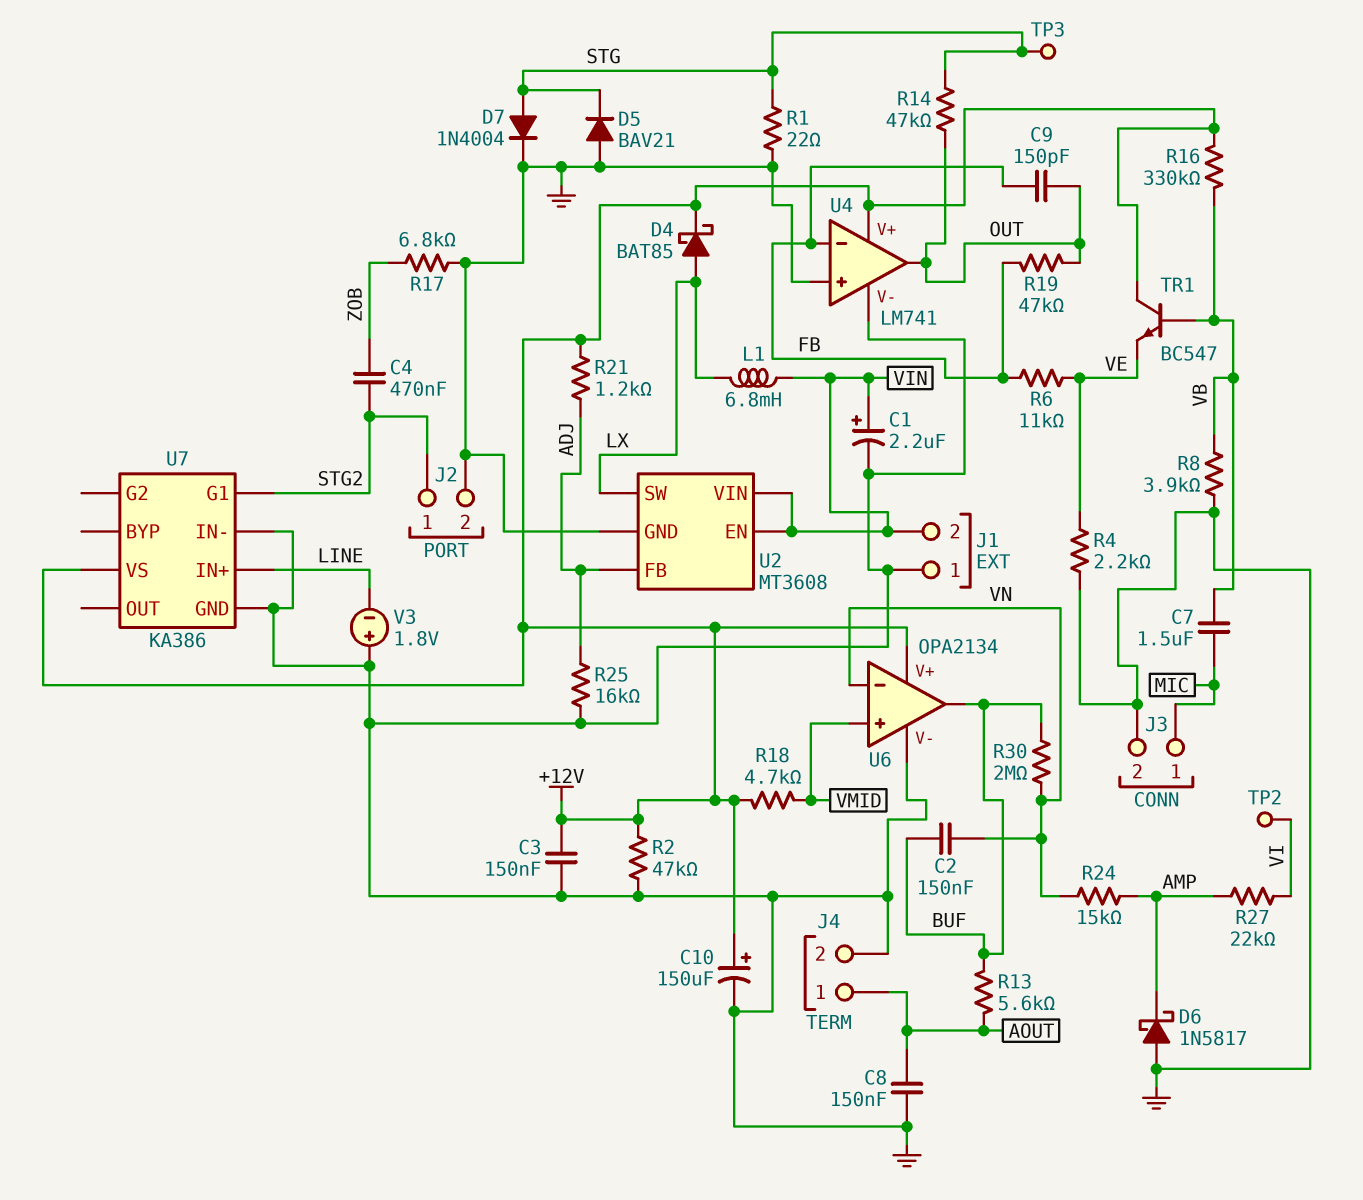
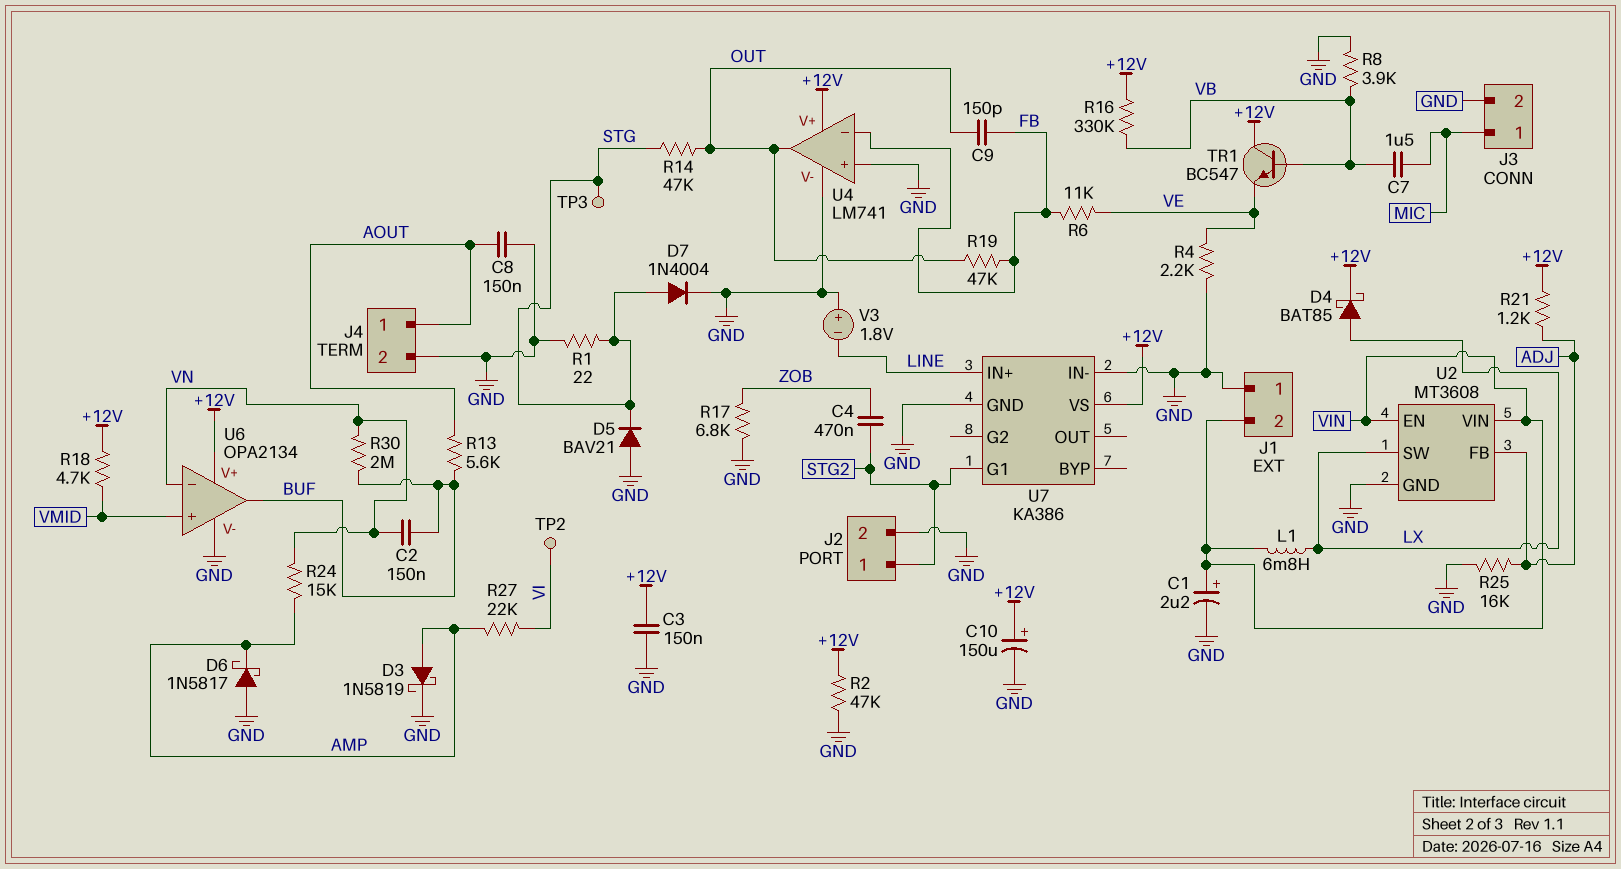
D3: none -> schottky 1N5819 (A AMP, K GND)

